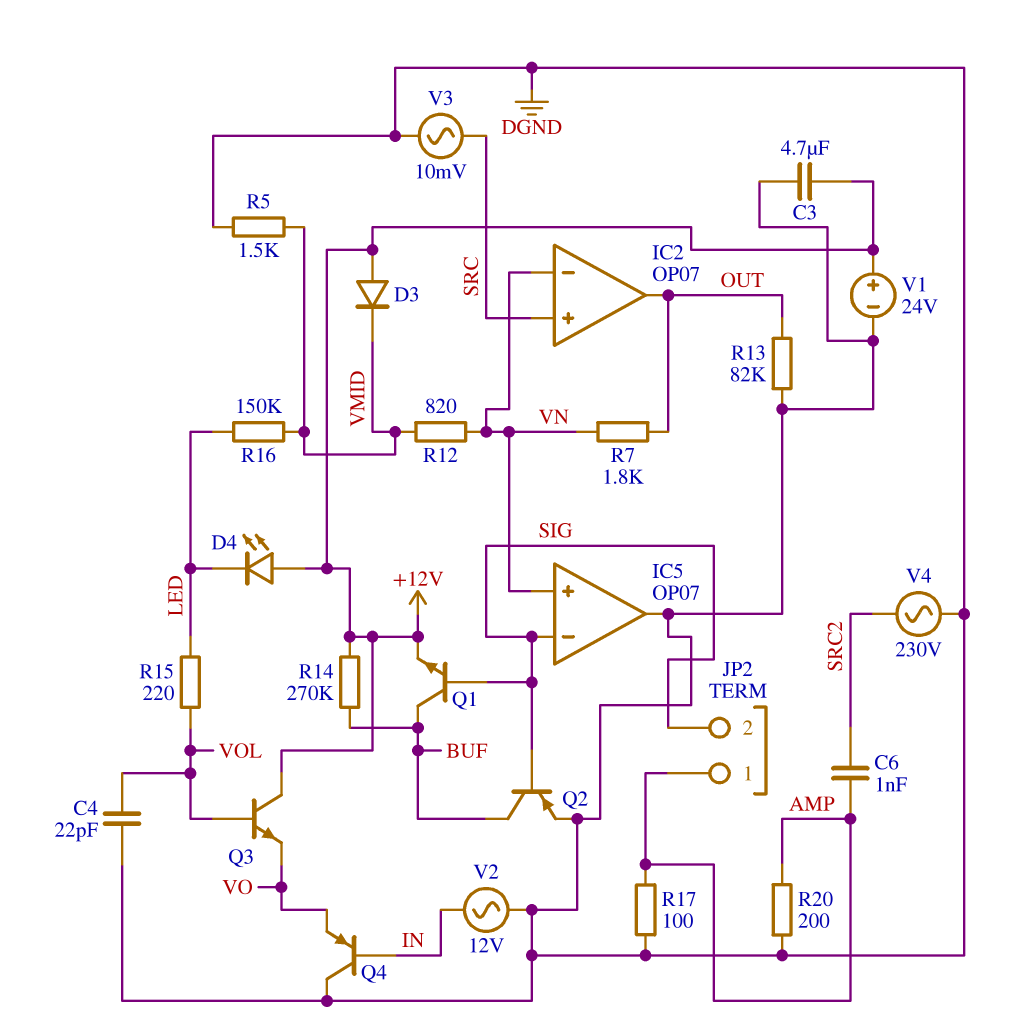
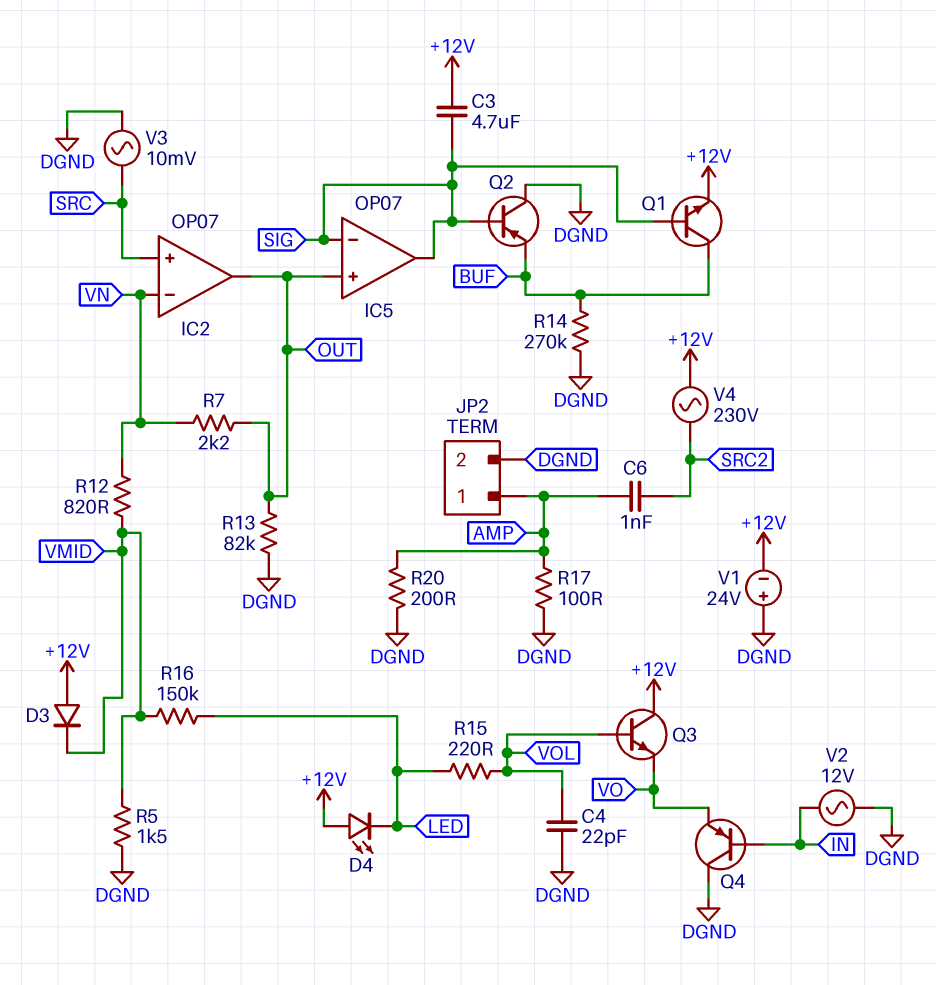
C3: 4.7uF (+12V, DGND) -> 4.7uF (+12V, SIG)
IC5 pin in+: VN -> OUT
IC5 pin out: DGND -> SIG
JP2 pin 2: SIG -> DGND
Q2: PNP (B SIG, C BUF, E DGND) -> PNP (B SIG, C DGND, E BUF)
R7: 1.8k (OUT, VN) -> 2.2k (OUT, VN)
R14: 270k (+12V, BUF) -> 270k (BUF, DGND)
V1: 24V (plus +12V, minus DGND) -> 24V (plus DGND, minus +12V)
V4: AC 230V (DGND, SRC2) -> AC 230V (+12V, SRC2)

